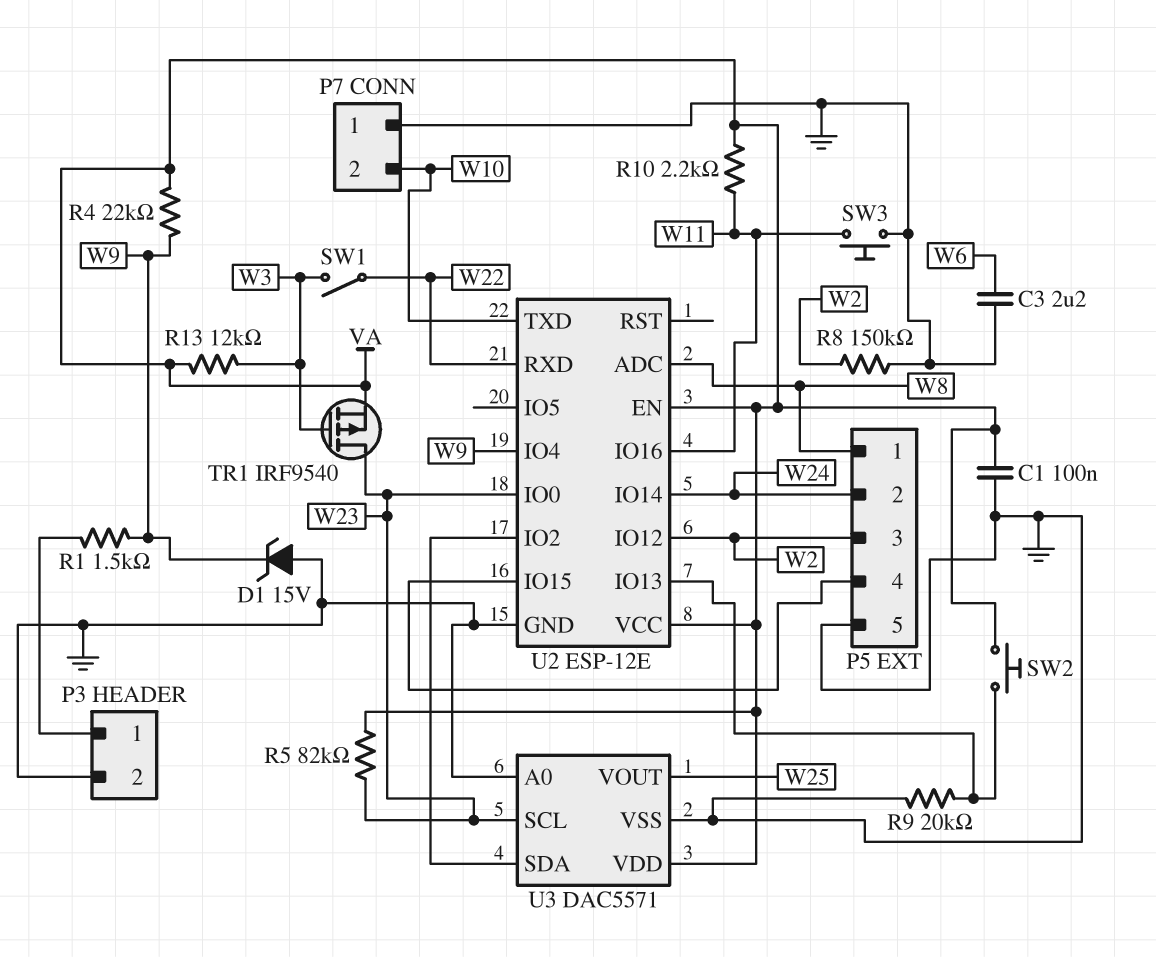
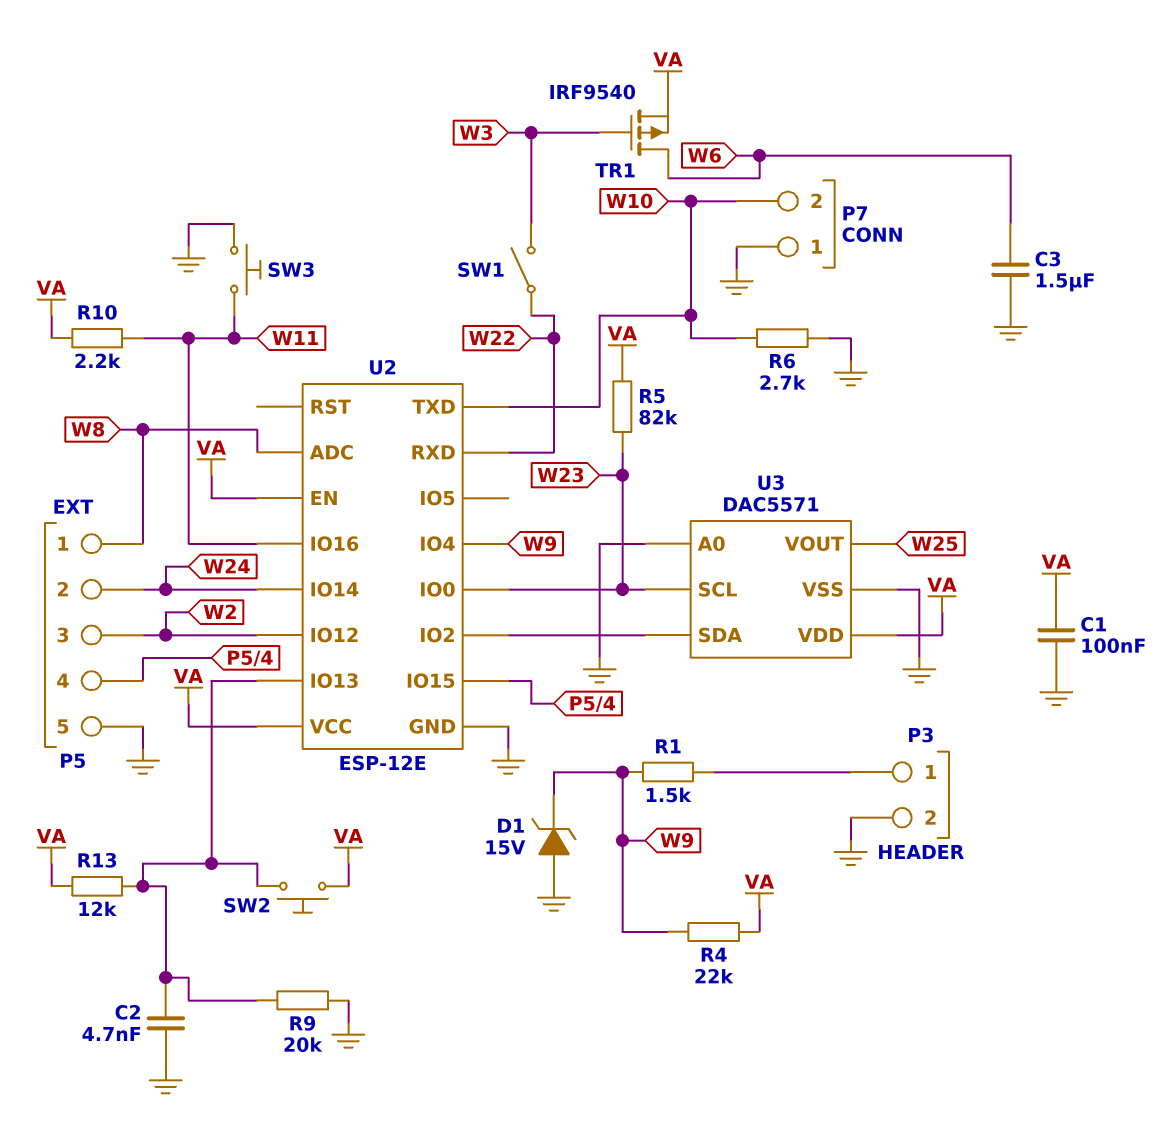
C2: none -> 4.7nF (GND, U2/IO13)
C3: 2.2uF (GND, W6) -> 1.5uF (GND, W6)
R6: none -> 2.7k (GND, W10)
R8: 150k (GND, W2) -> none
R13: 12k (VA, W3) -> 12k (U2/IO13, VA)
TR1: PMOS IRF9540 (G W3, D W23, S VA) -> PMOS IRF9540 (G W3, D W6, S VA)

